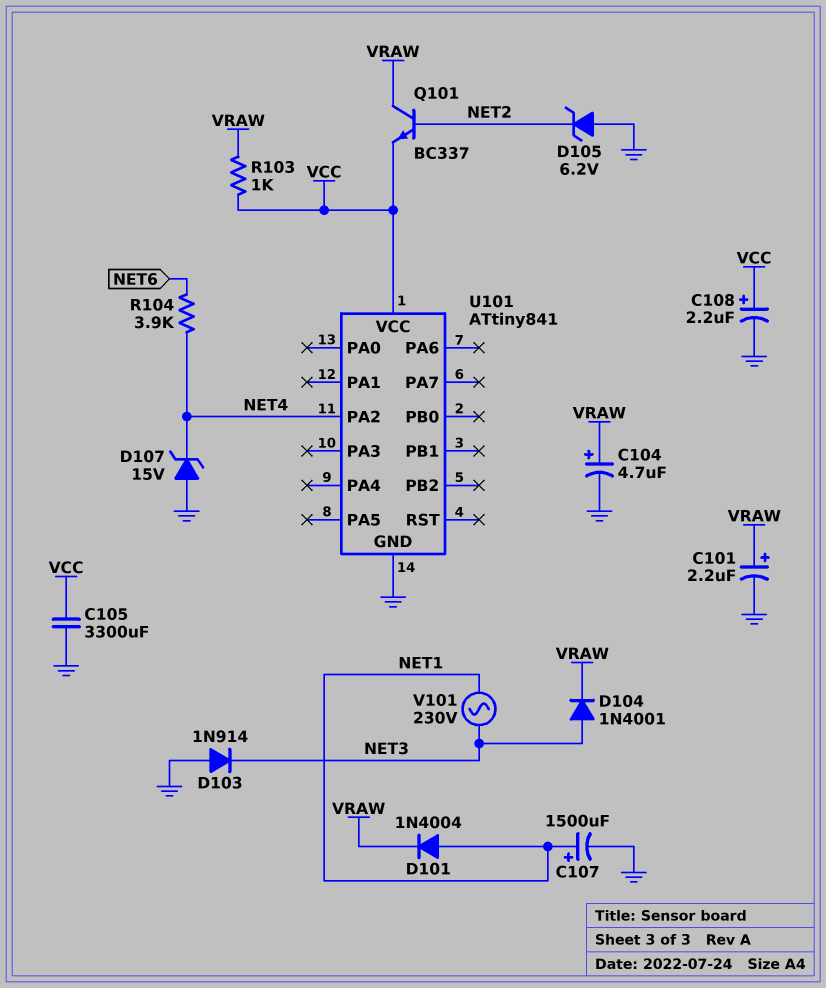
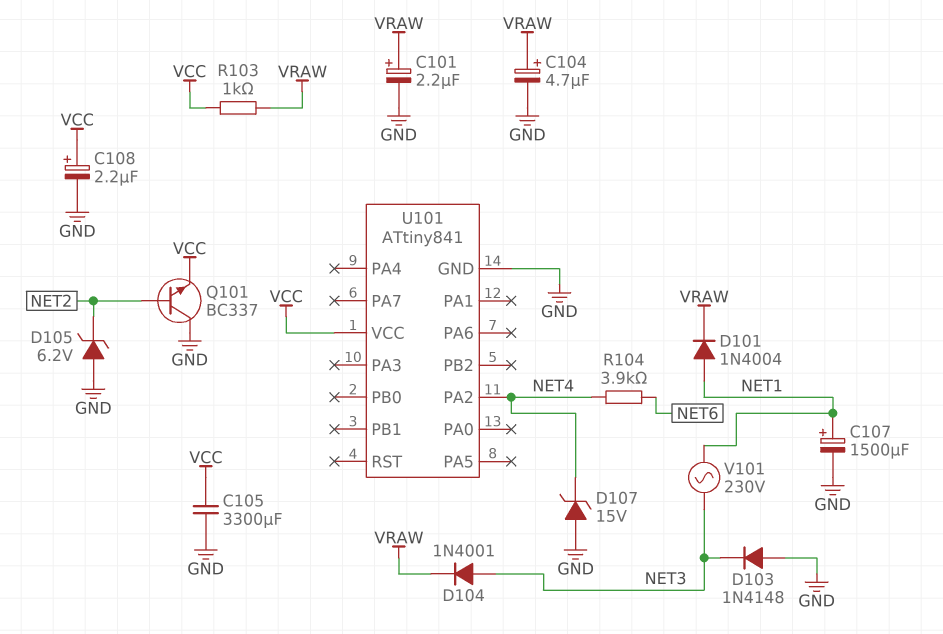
D103: diode 1N914 (A GND, K NET3) -> diode 1N4148 (A GND, K NET3)
Q101: NPN BC337 (B NET2, C VRAW, E VCC) -> NPN BC337 (B NET2, C GND, E VCC)

